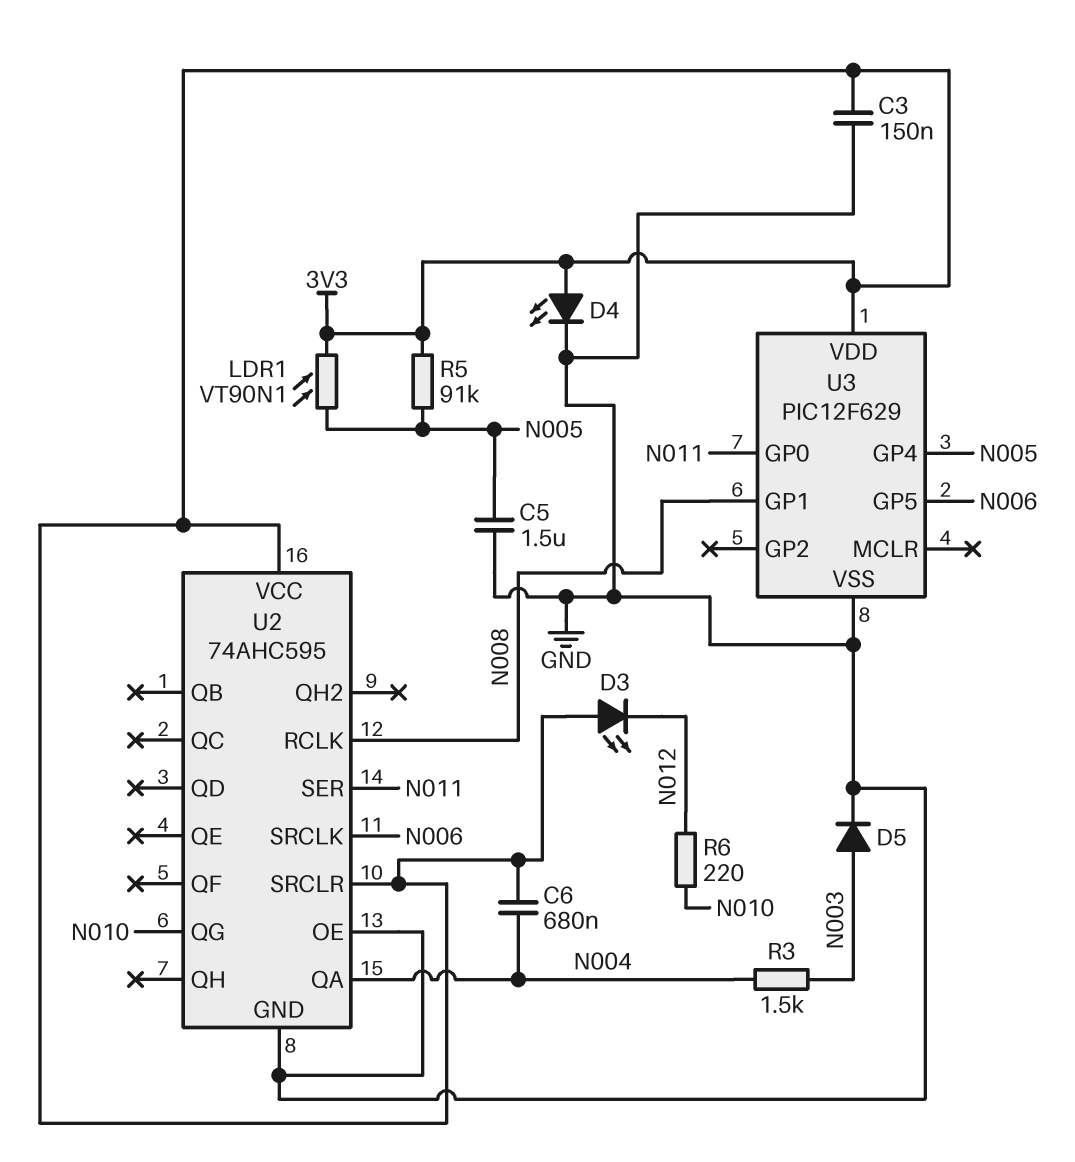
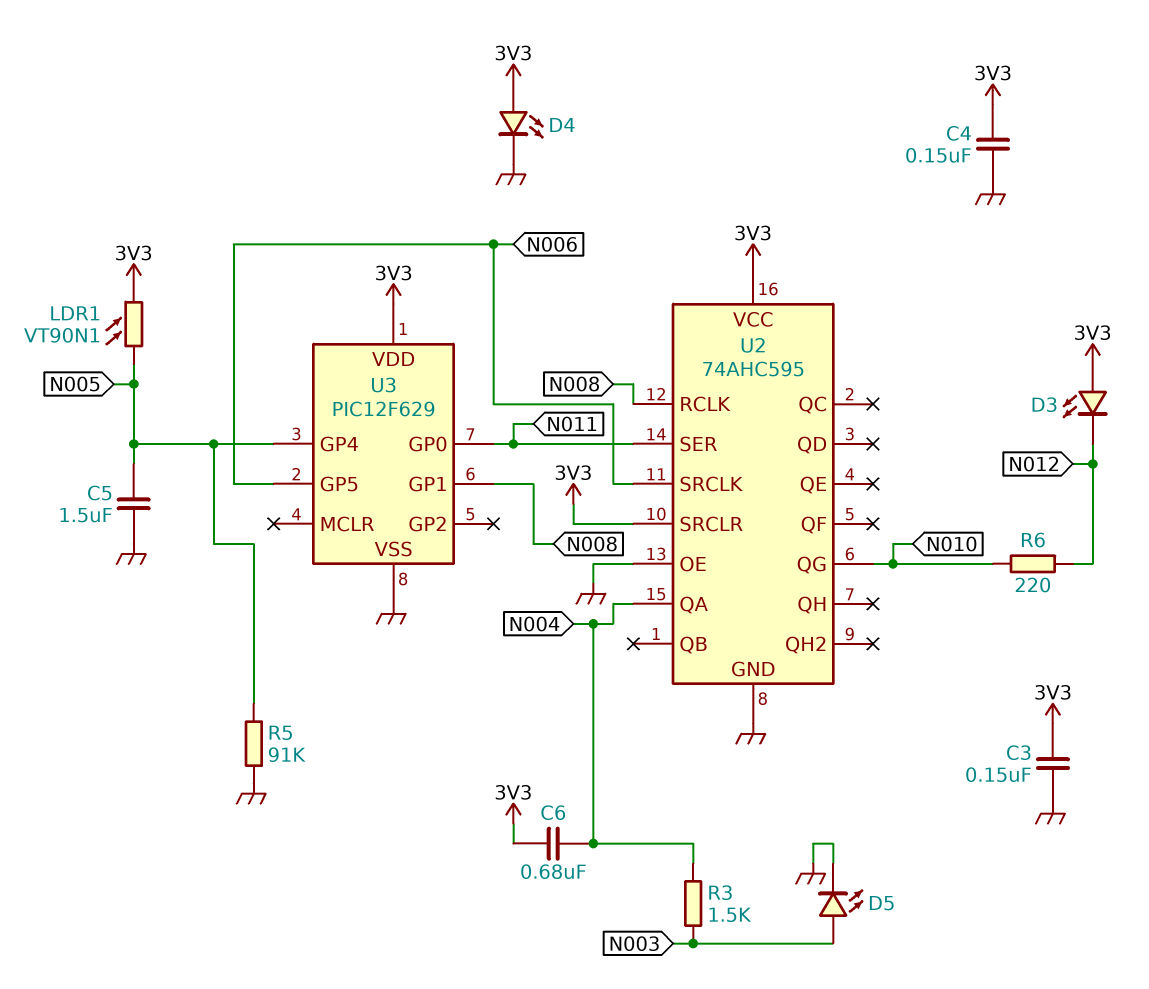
C4: none -> 150nF (3V3, GND)
D5: diode (A N003, K GND) -> LED (A N003, K GND)
R5: 91k (3V3, N005) -> 91k (GND, N005)

